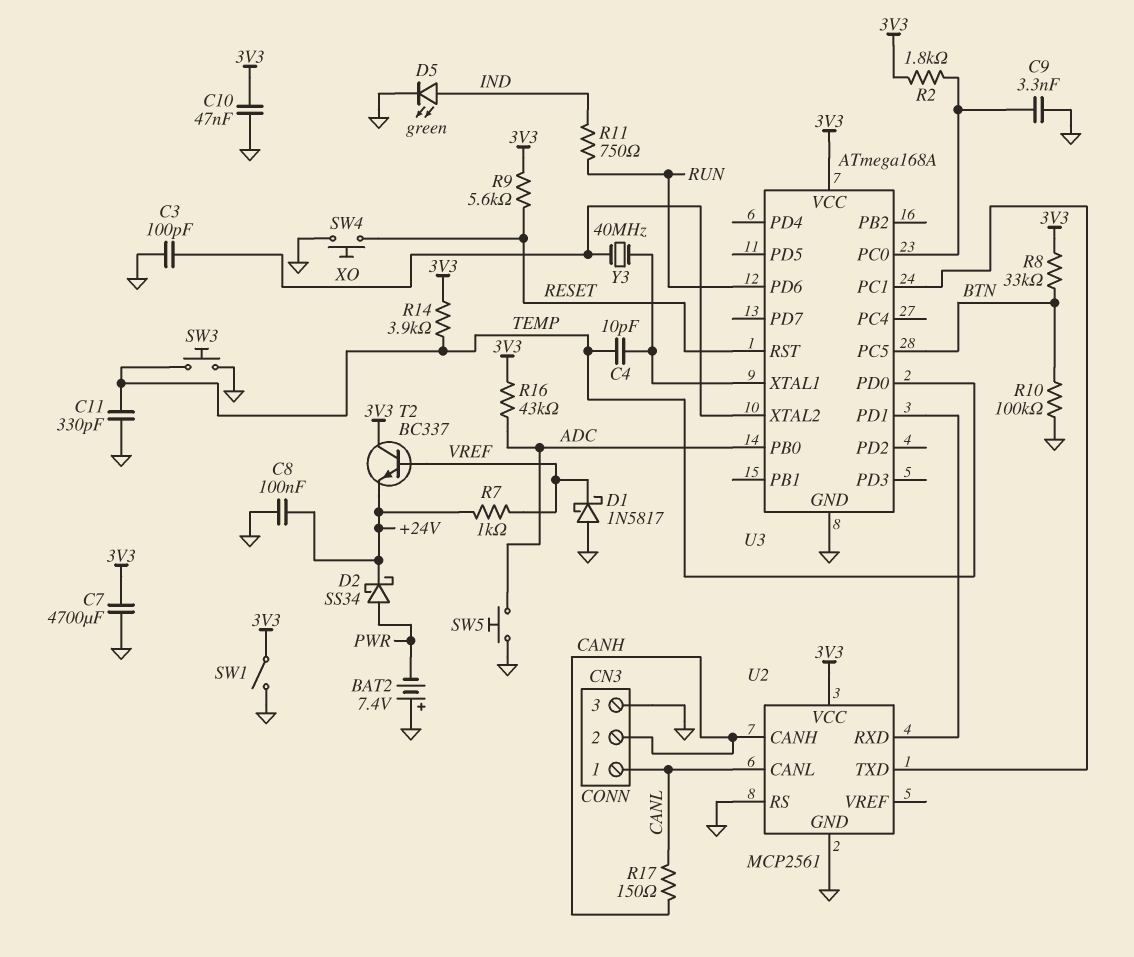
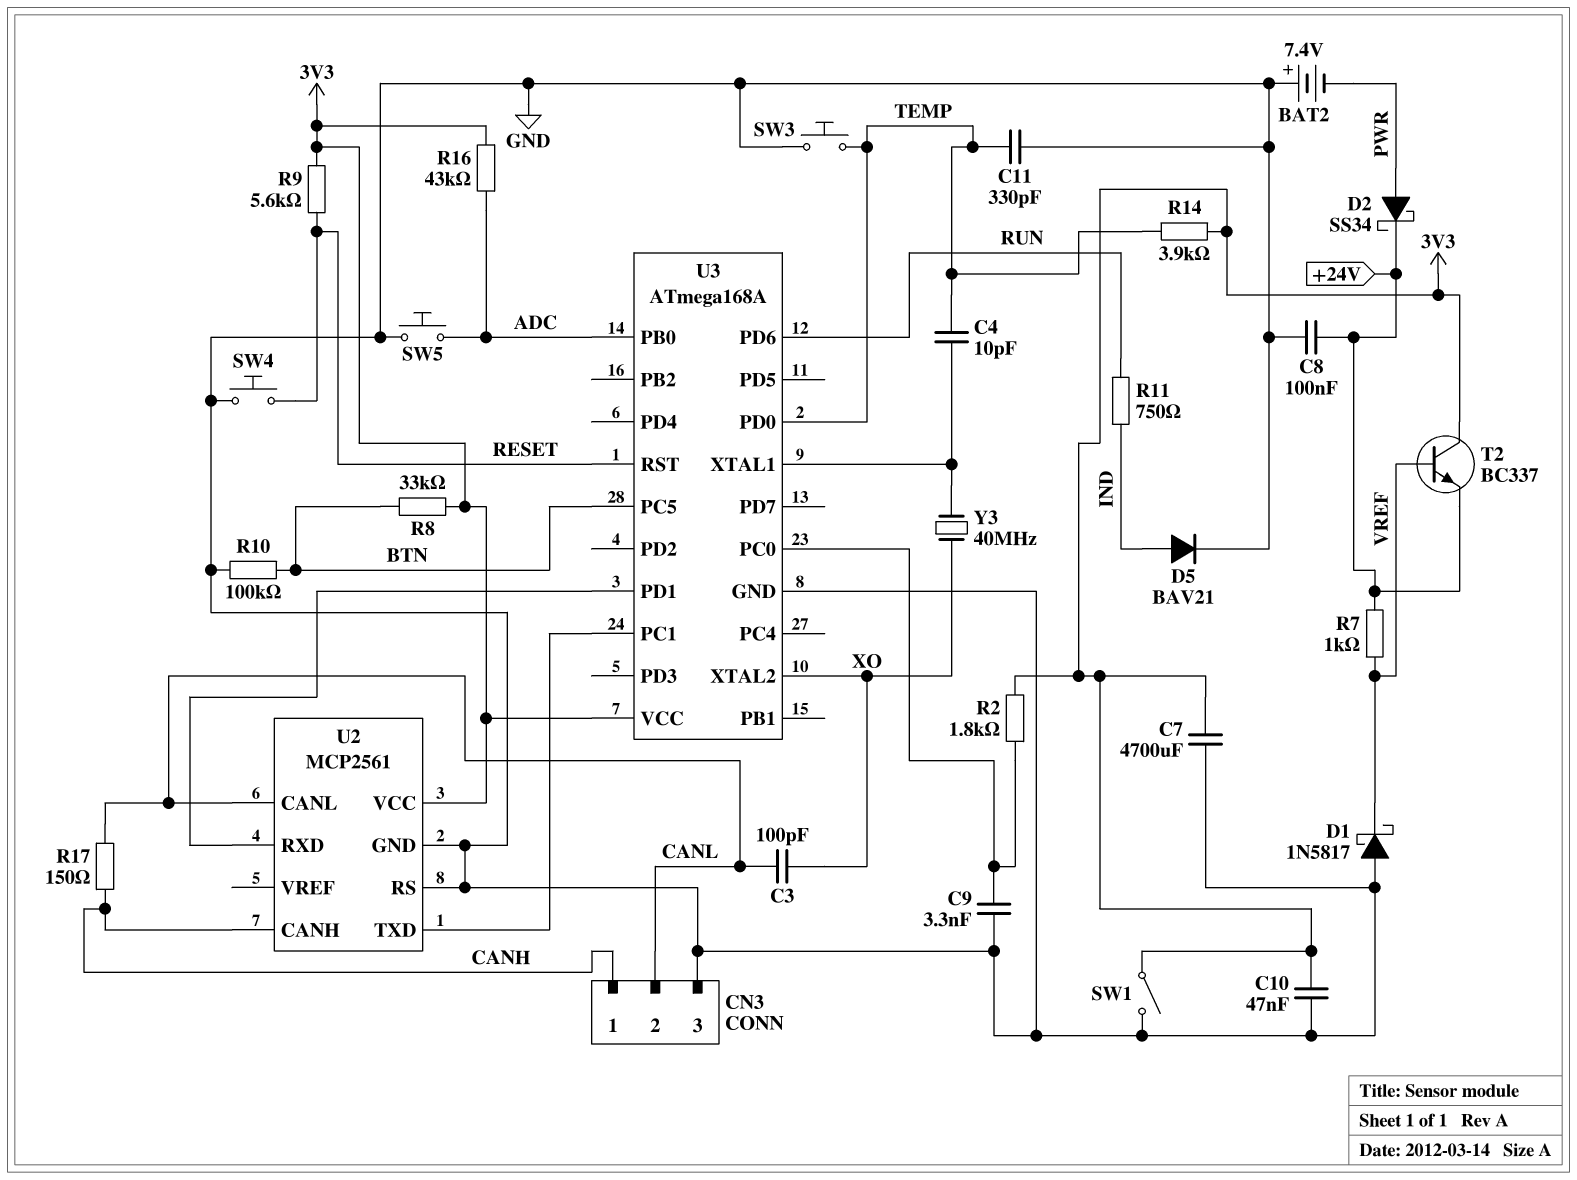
C3: 100pF (GND, XO) -> 100pF (CANL, XO)
CN3 pin 1: CANL -> CANH
CN3 pin 2: CANH -> CANL
D5: LED green (A IND, K GND) -> diode BAV21 (A IND, K GND)

